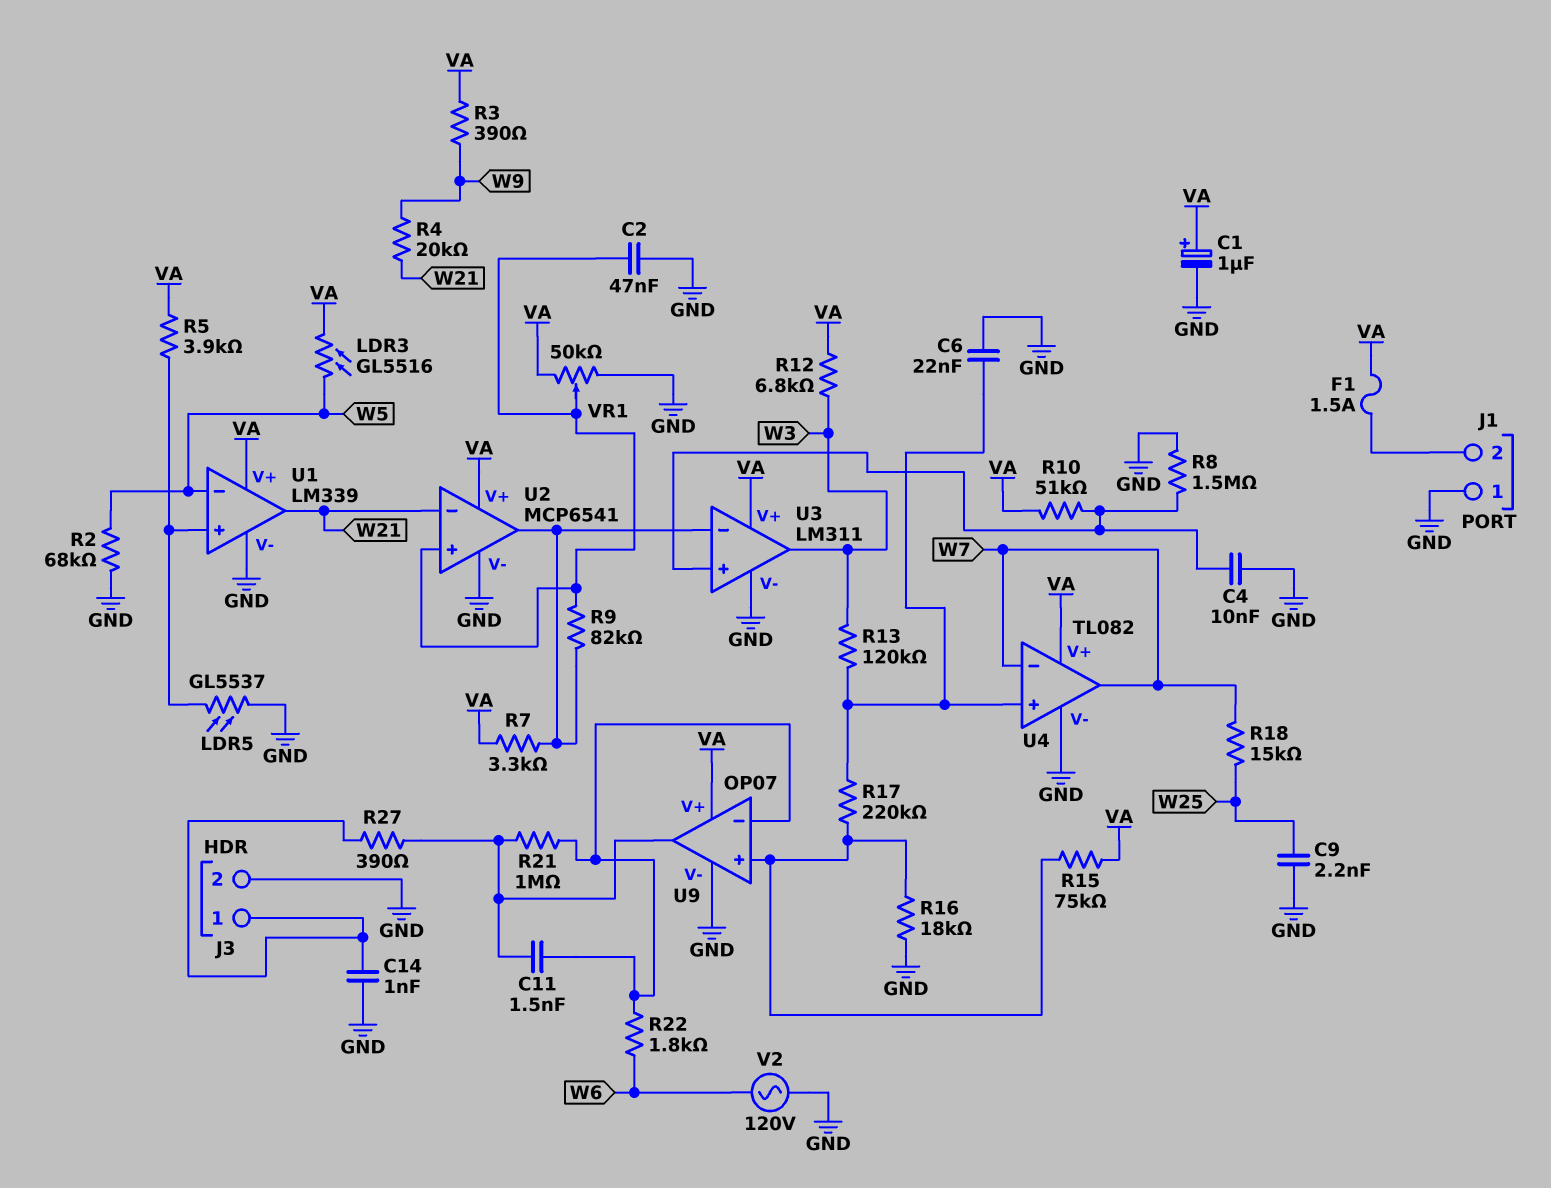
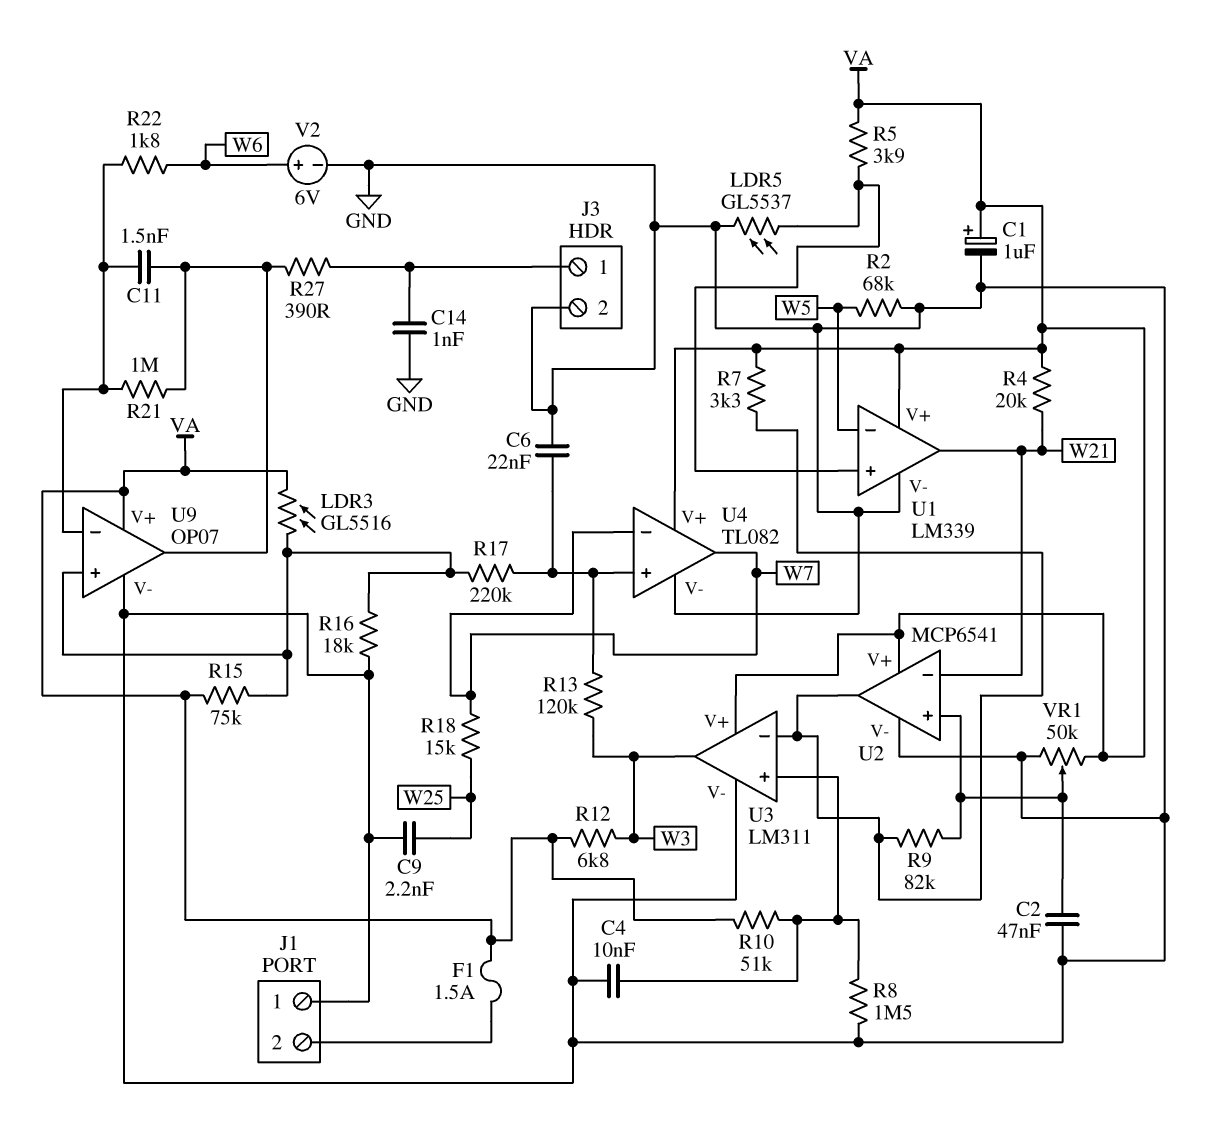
LDR3: GL5516 (VA, W5) -> GL5516 (U9/in+, VA)
R3: 390 (VA, W9) -> none
R4: 20k (W9, W21) -> 20k (VA, W21)
V2: AC 120V (GND, W6) -> 6V (plus W6, minus GND)

